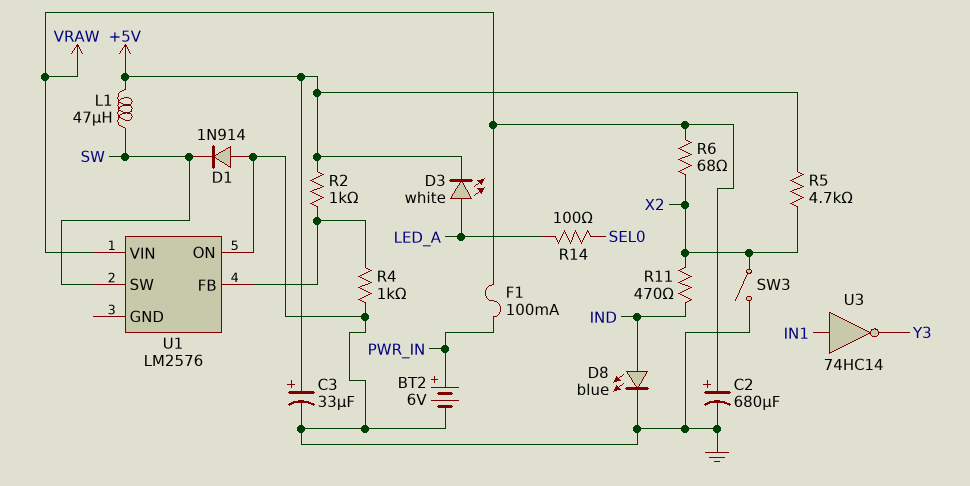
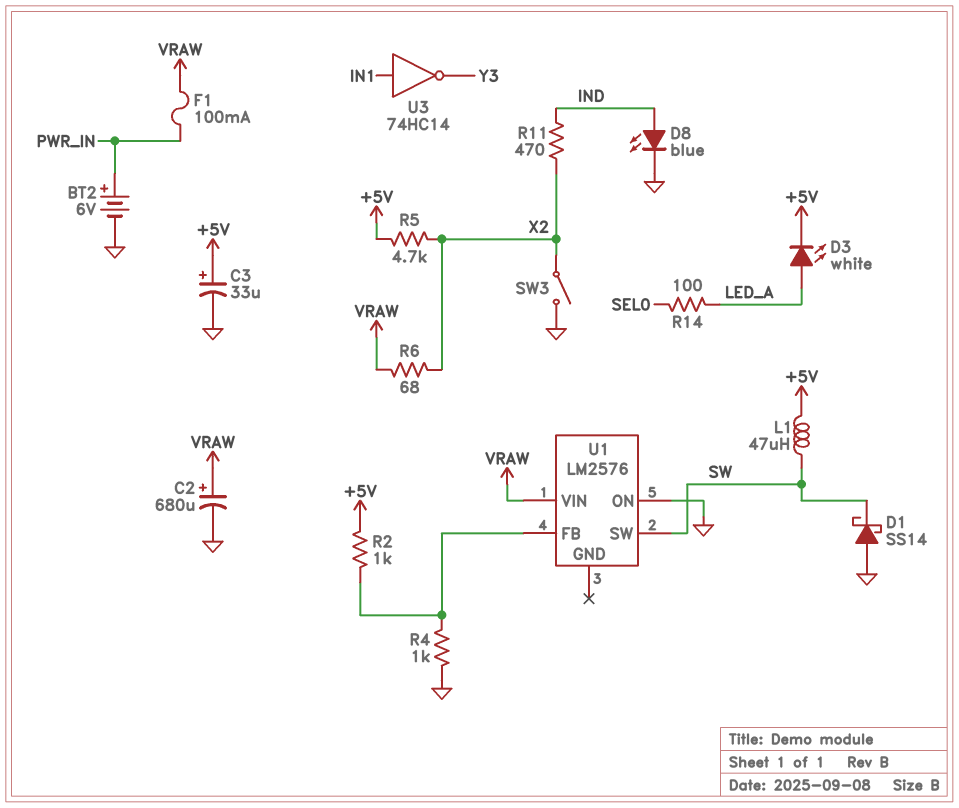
D1: diode 1N914 (A GND, K SW) -> schottky SS14 (A GND, K SW)

